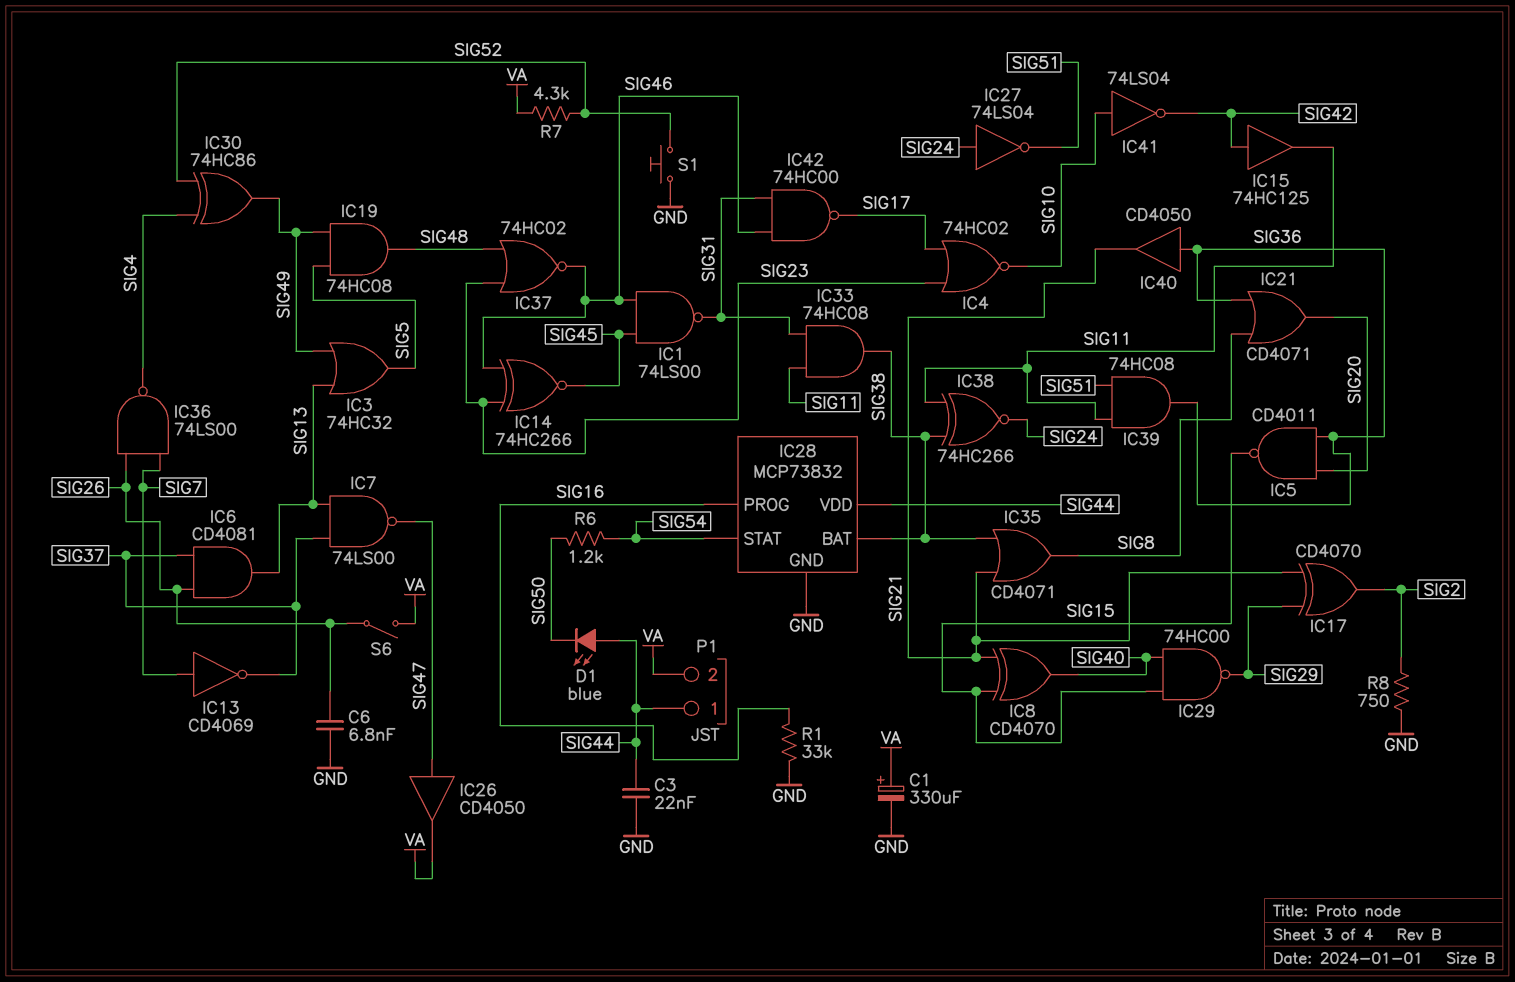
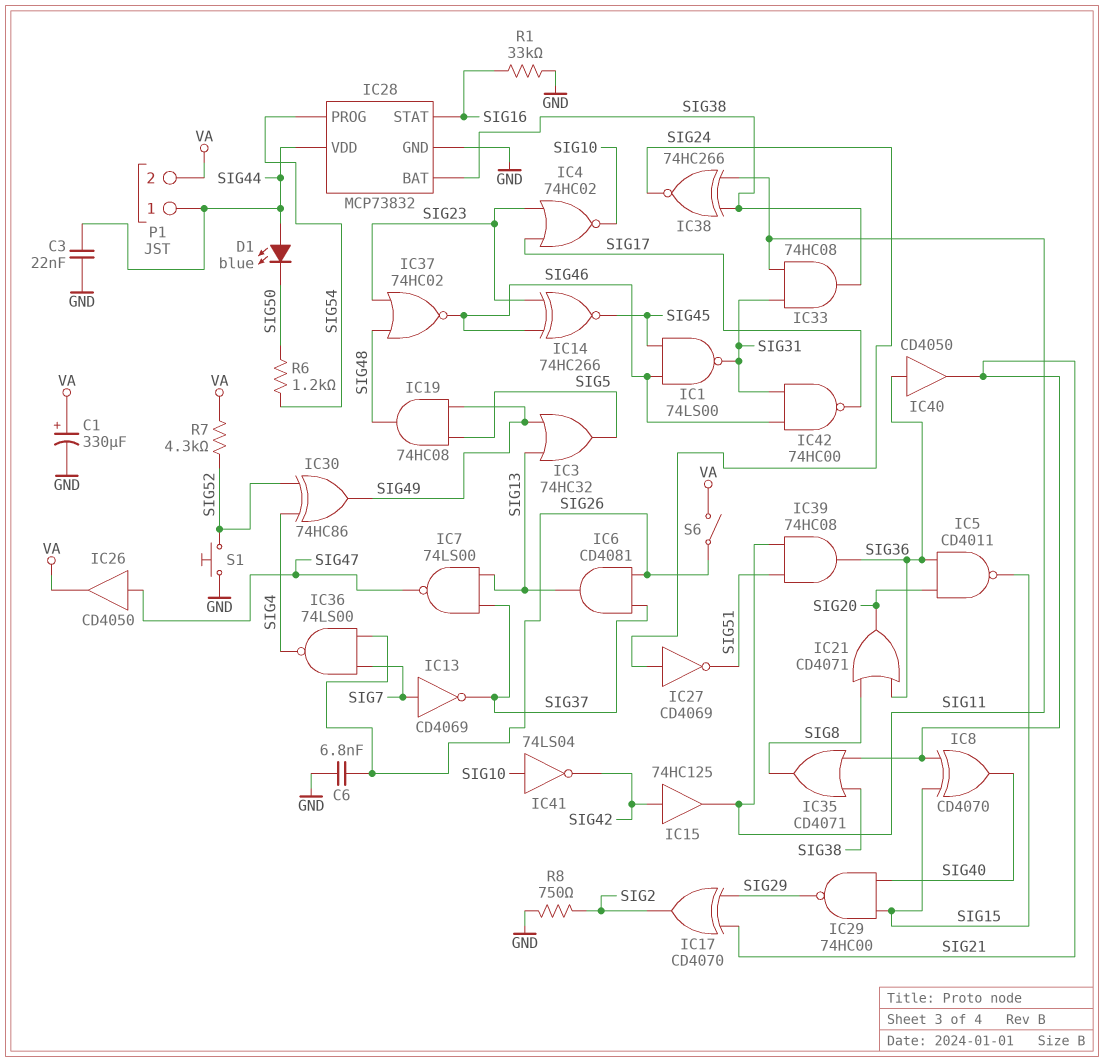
IC27: NOT 74LS04 (in SIG24, out SIG51) -> NOT CD4069 (in SIG24, out SIG51)
IC28 pin PROG: SIG16 -> SIG54
IC28 pin STAT: SIG54 -> SIG16

